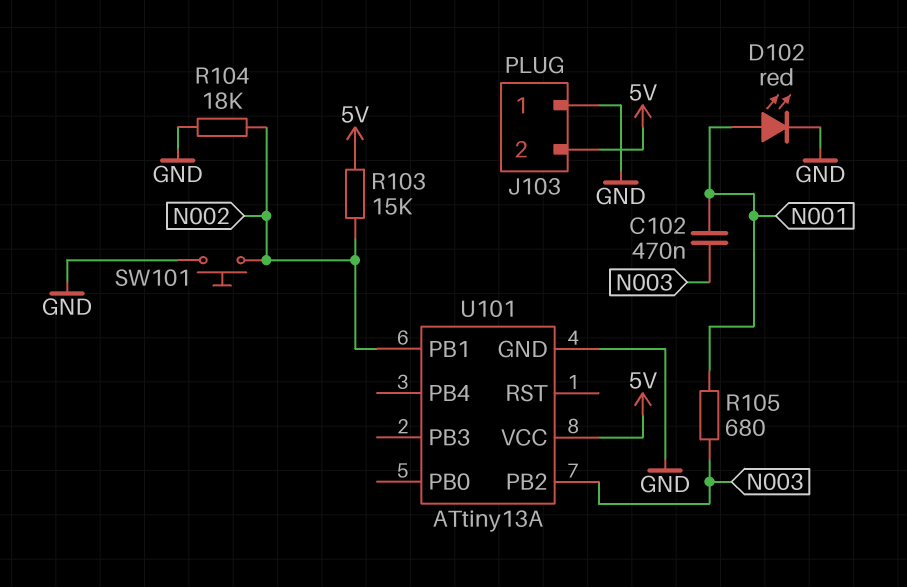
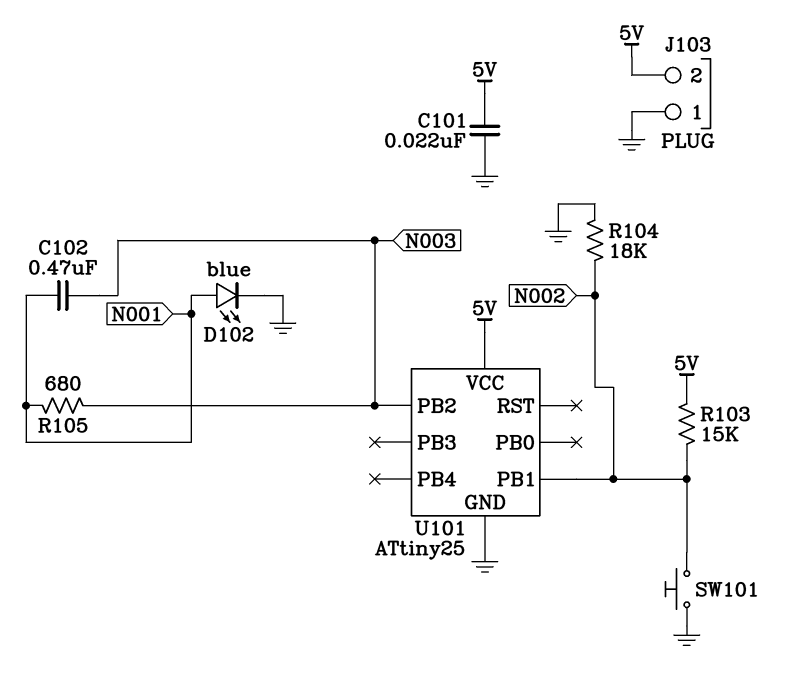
C101: none -> 22nF (5V, GND)
D102: LED red (A N001, K GND) -> LED blue (A N001, K GND)
U101: ATtiny13A -> ATtiny25

